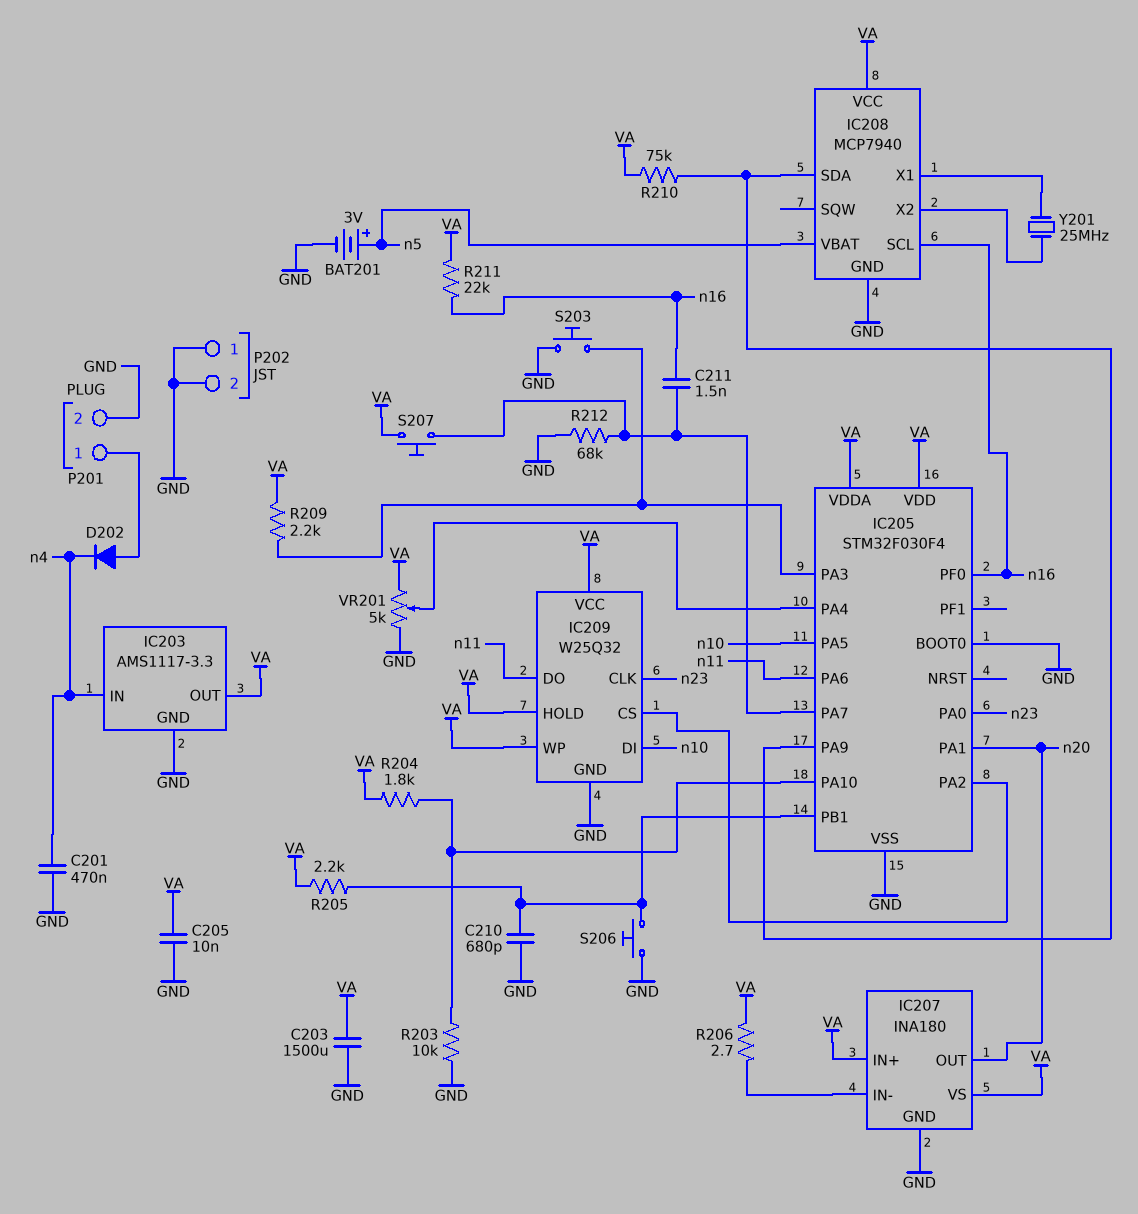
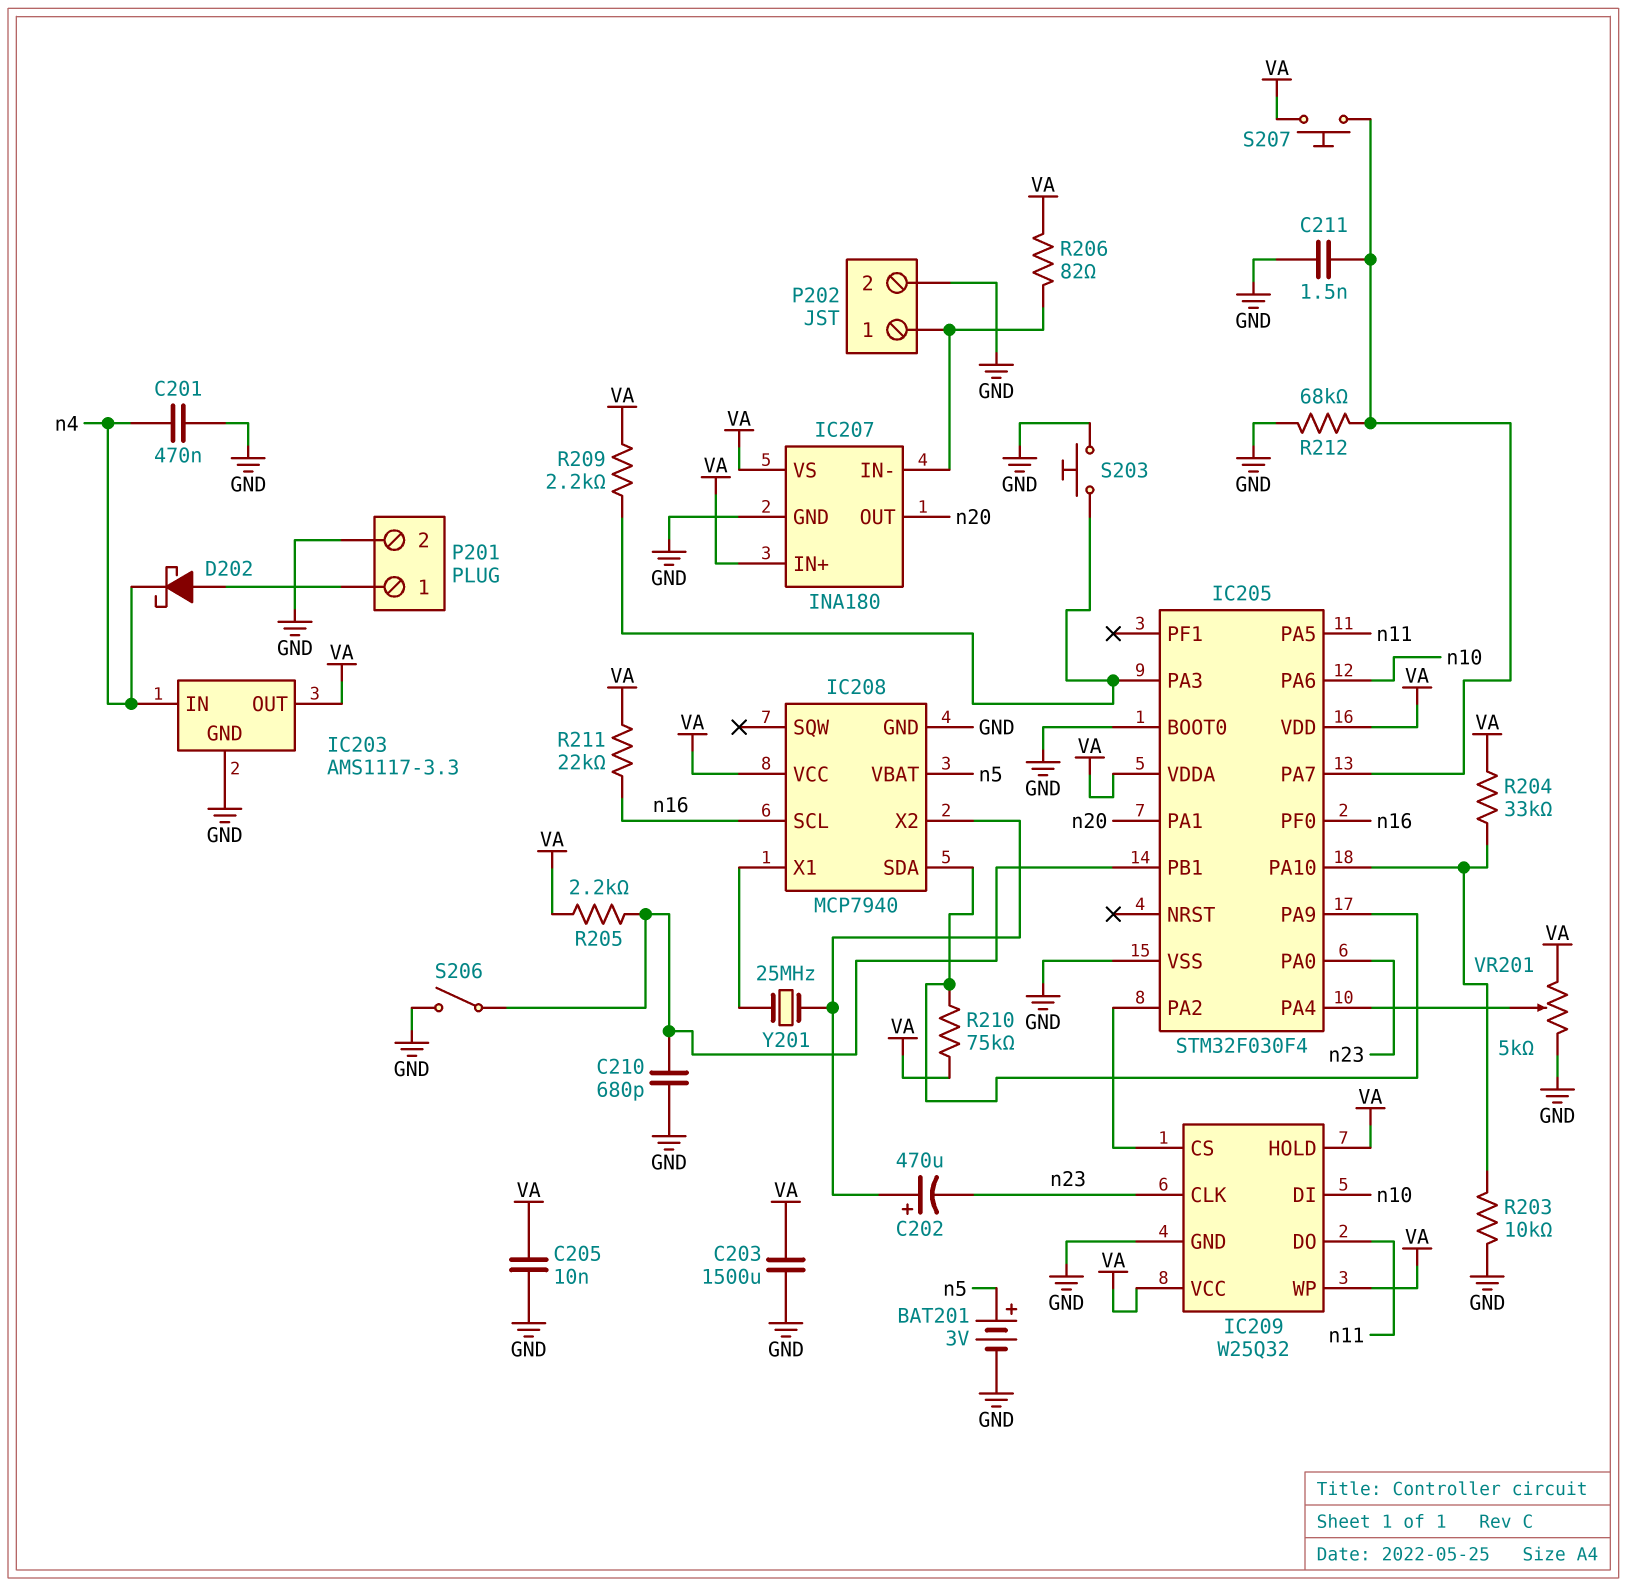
C202: none -> 470uF (plus IC208/X2, minus n23)
C211: 1.5nF (IC205/PA7, n16) -> 1.5nF (GND, IC205/PA7)
D202: diode (A P201/1, K n4) -> schottky (A P201/1, K n4)
IC205 pin PA5: n10 -> n11
IC205 pin PA6: n11 -> n10
P202 pin 1: GND -> IC207/IN-
R204: 1.8k (IC205/PA10, VA) -> 33k (IC205/PA10, VA)
R206: 2.7 (IC207/IN-, VA) -> 82 (IC207/IN-, VA)
S206: button (GND, IC205/PB1) -> switch (GND, IC205/PB1)

